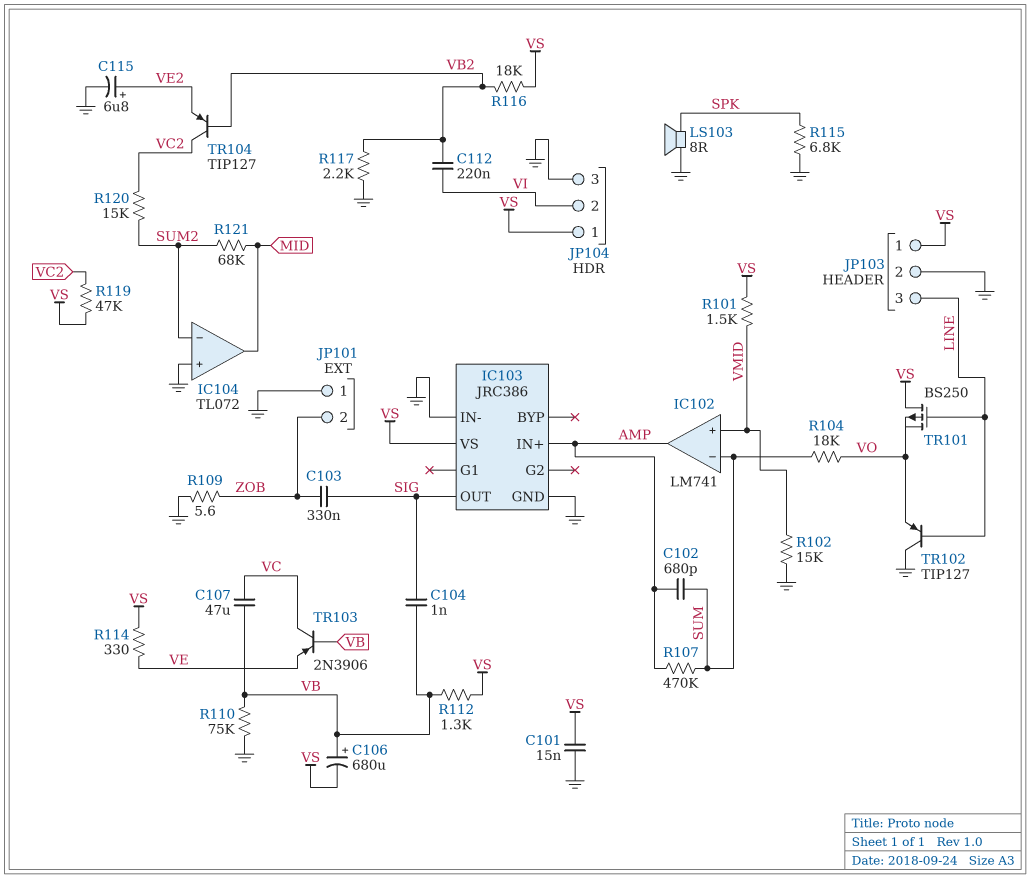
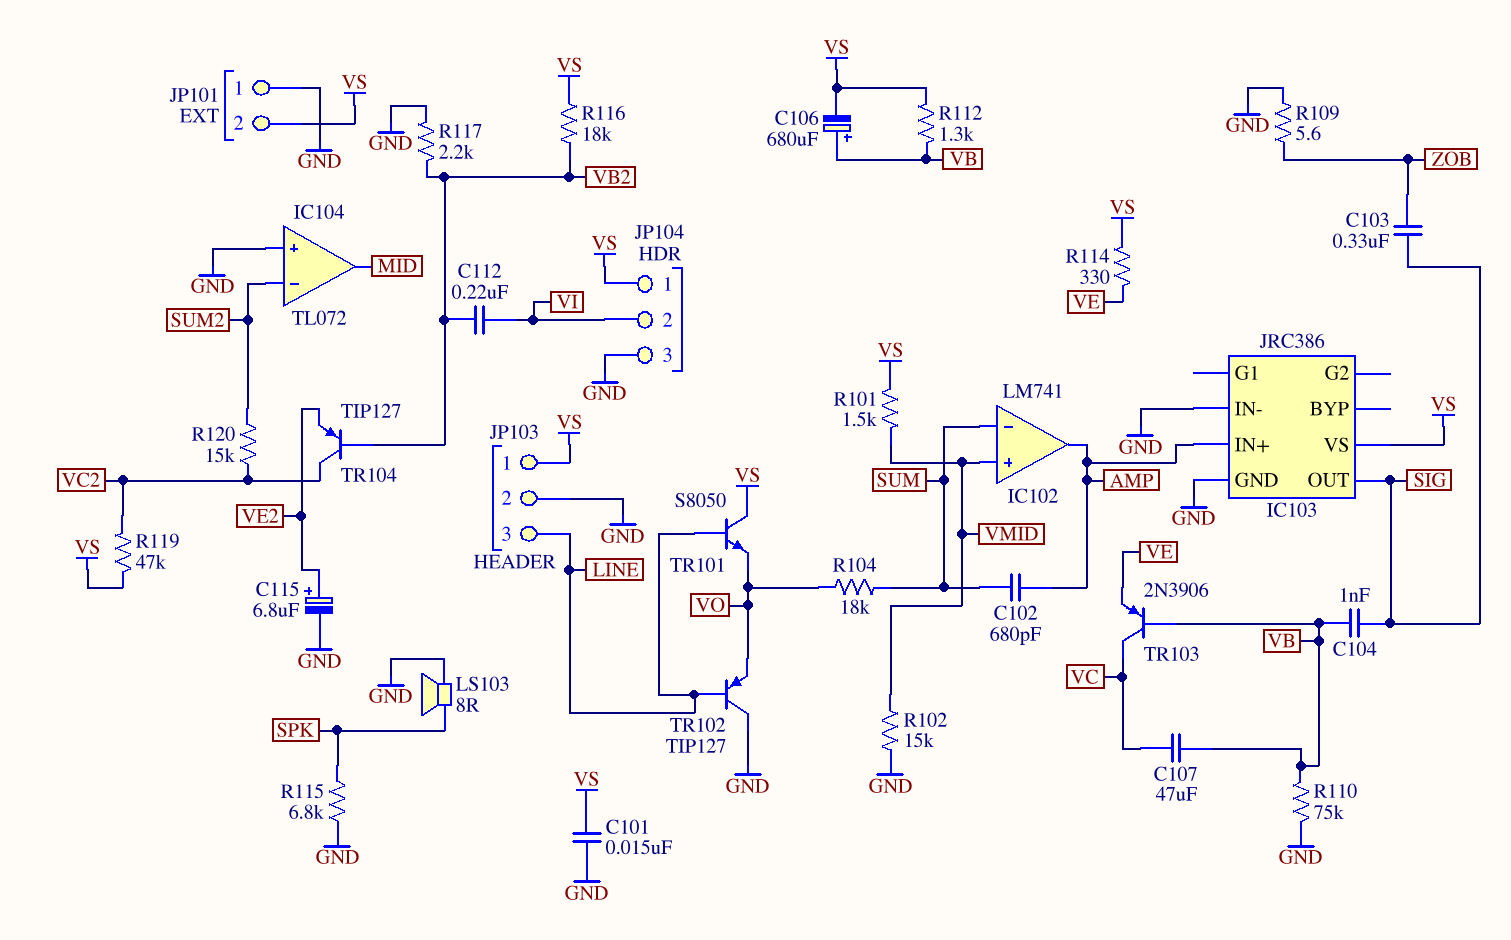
JP101 pin 2: ZOB -> VS
R107: 470k (AMP, SUM) -> none
R121: 68k (MID, SUM2) -> none
TR101: PMOS BS250 (G LINE, D VS, S VO) -> NPN S8050 (B LINE, C VS, E VO)

